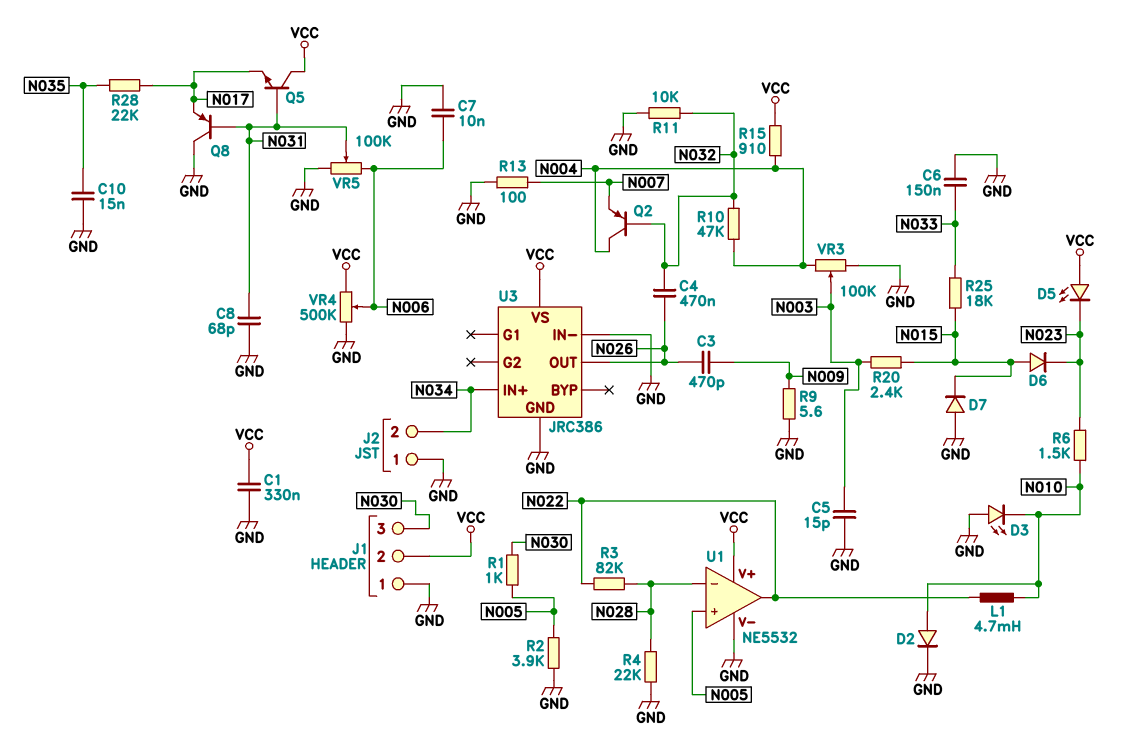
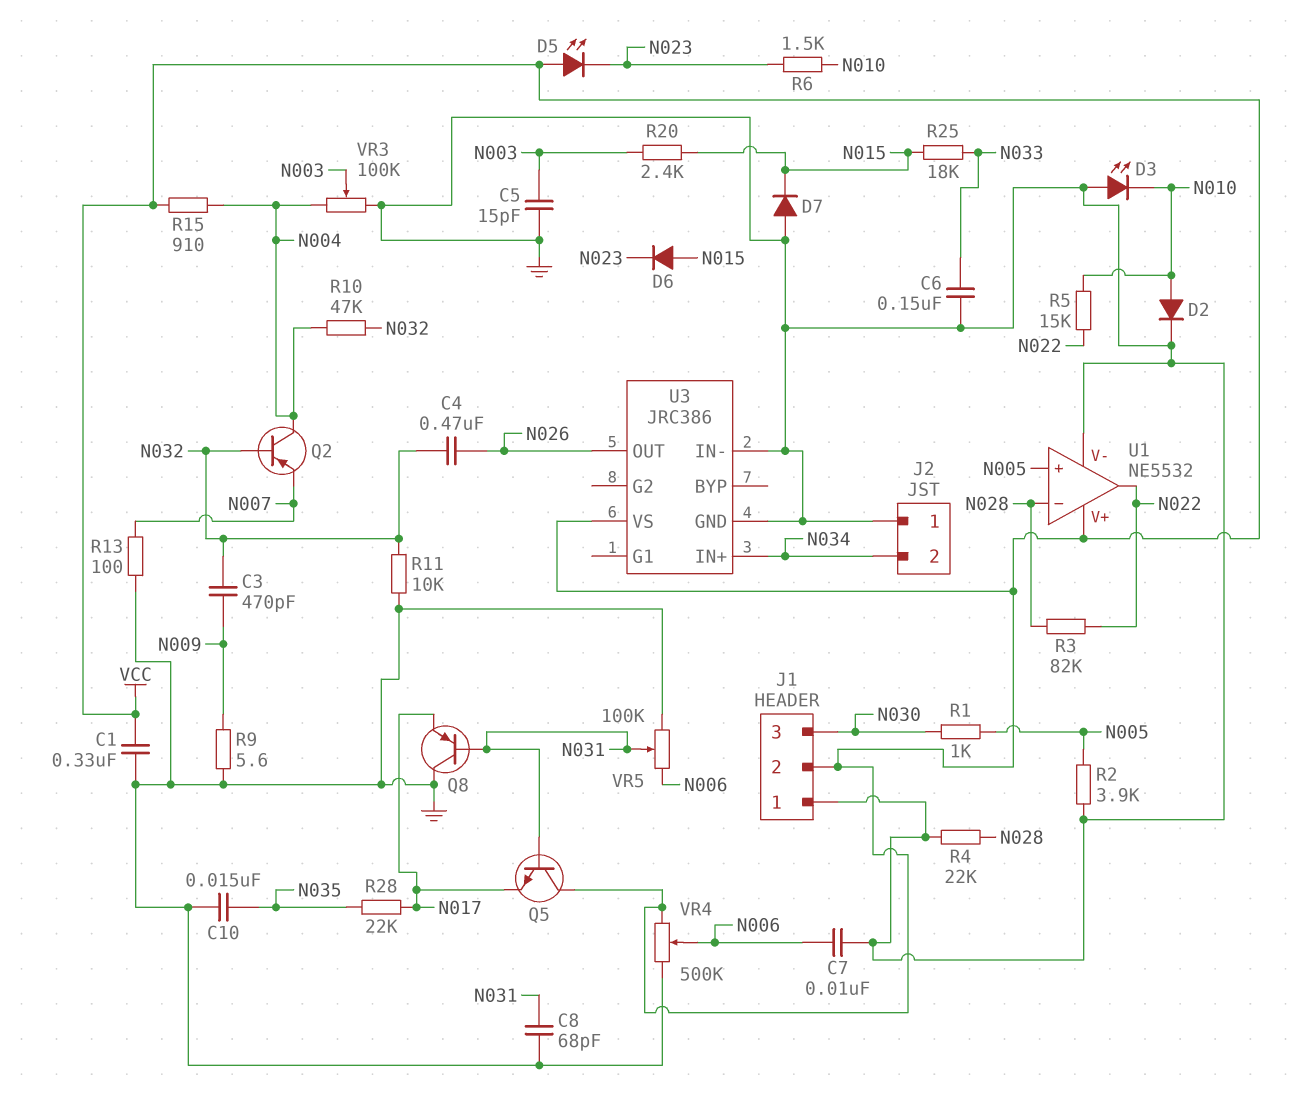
C3: 470pF (N009, N026) -> 470pF (N009, N032)
L1: 4.7mH (N010, N022) -> none
R5: none -> 15k (N010, N022)

